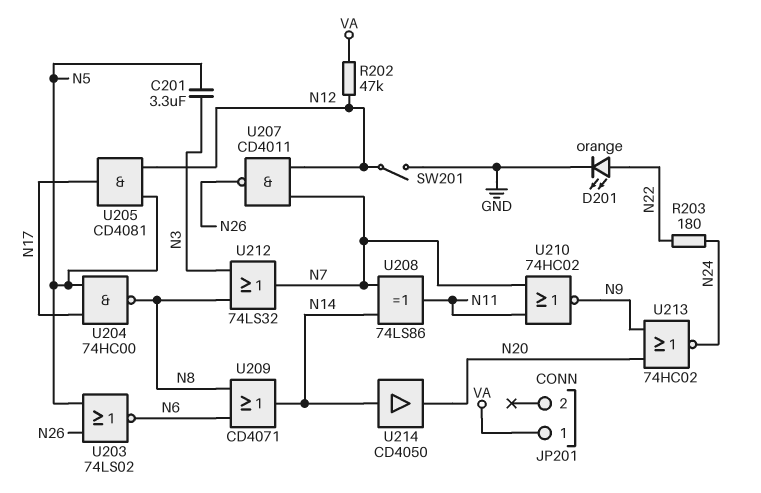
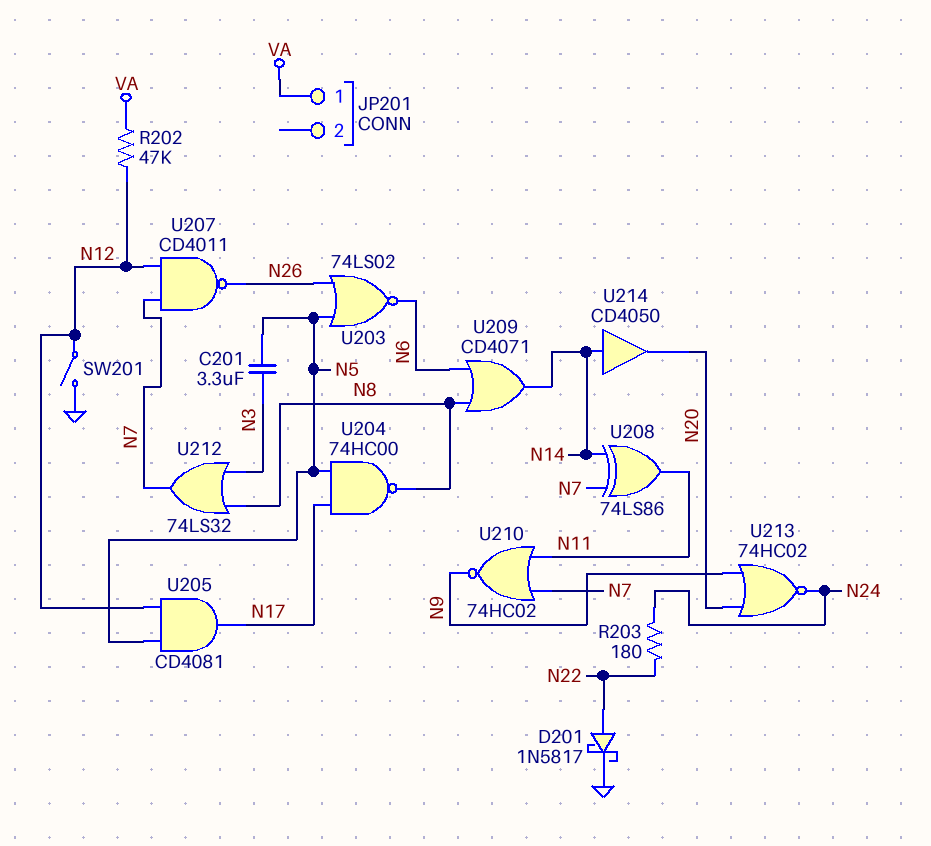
D201: LED orange (A N22, K GND) -> schottky 1N5817 (A N22, K GND)

